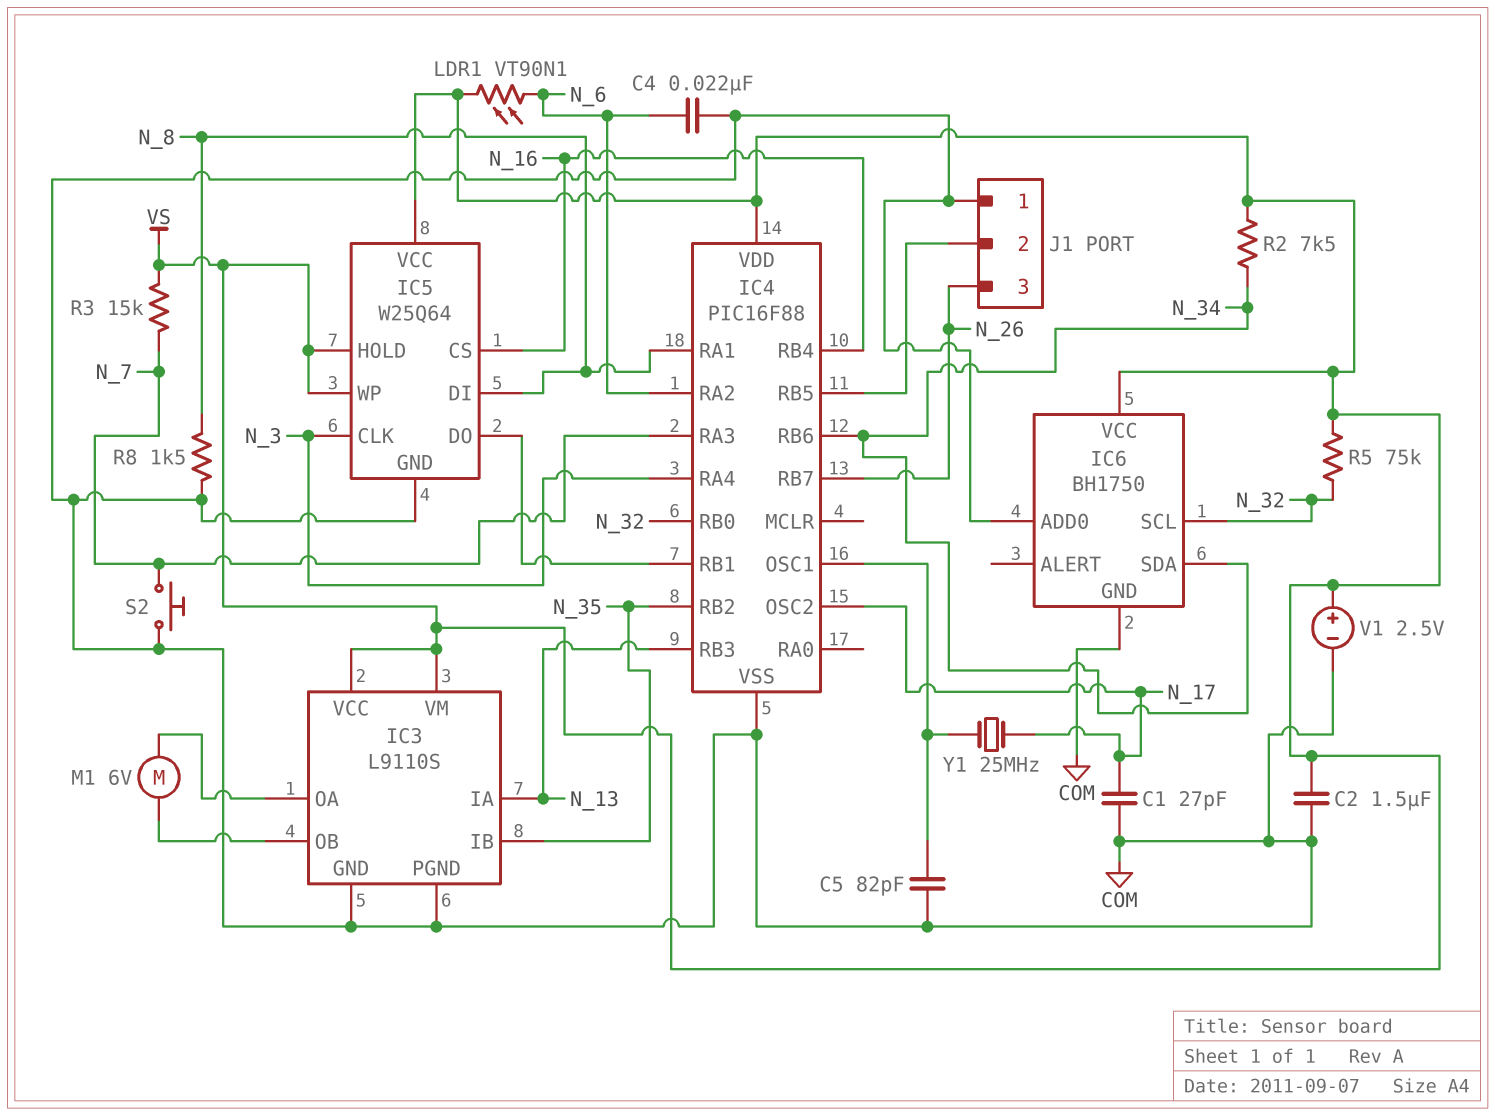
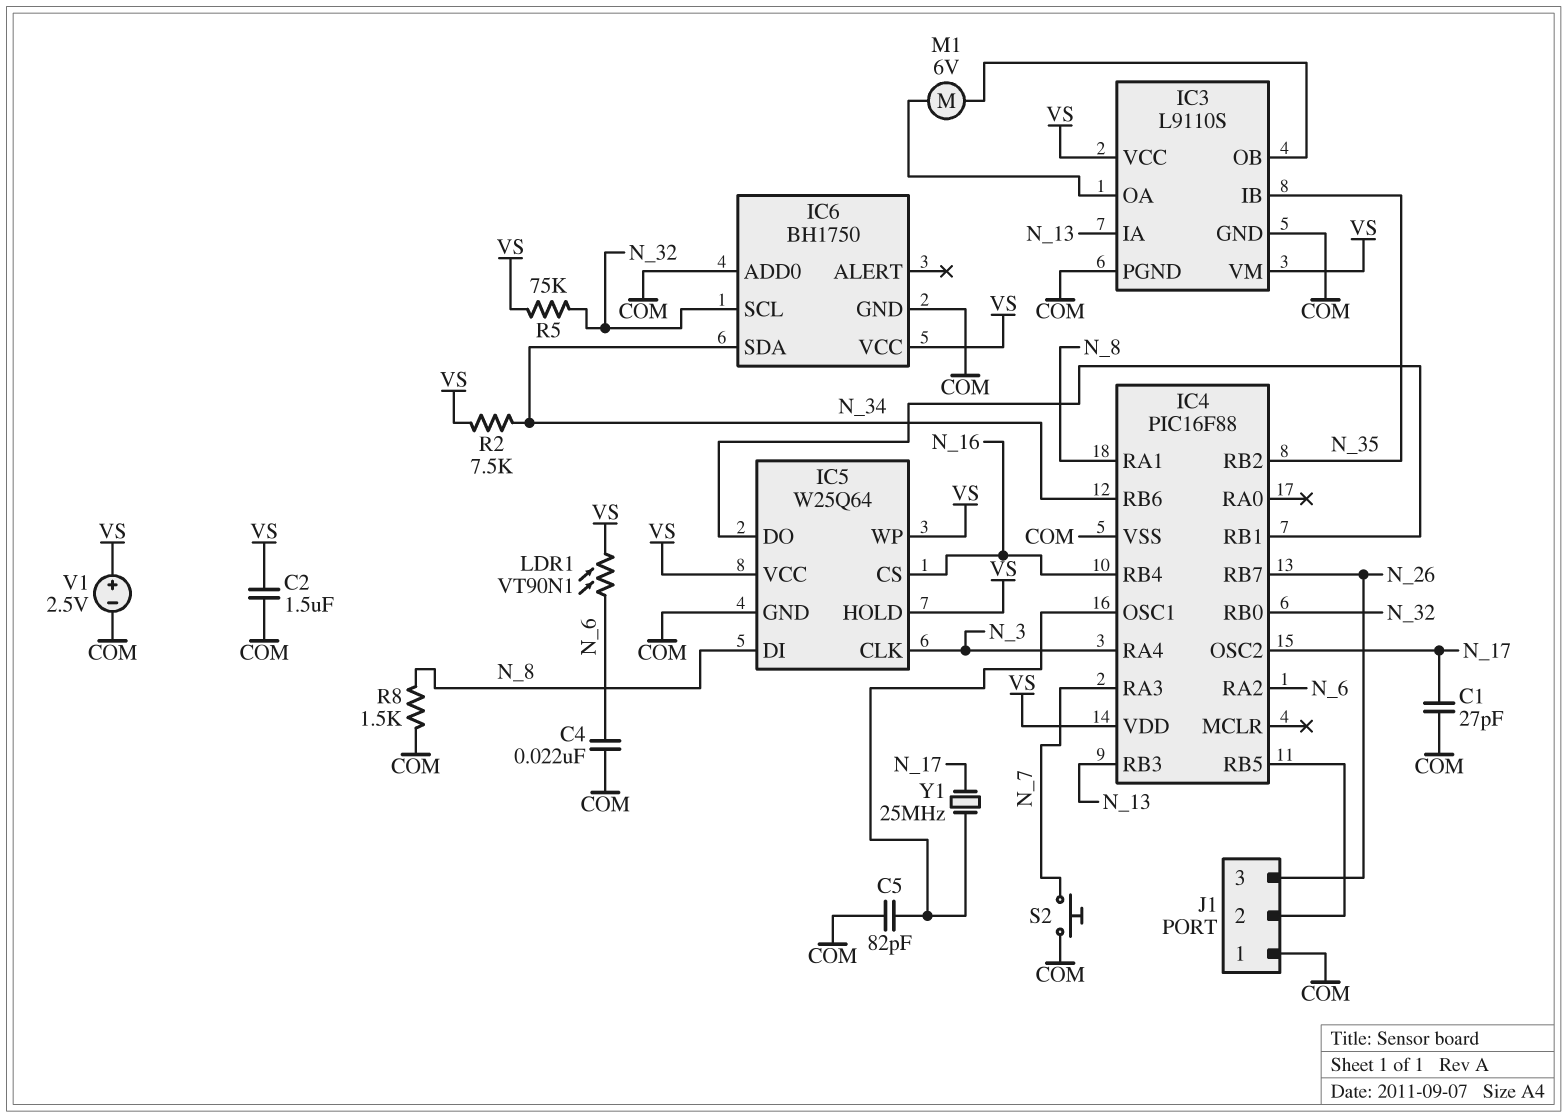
R3: 15k (N_7, VS) -> none

